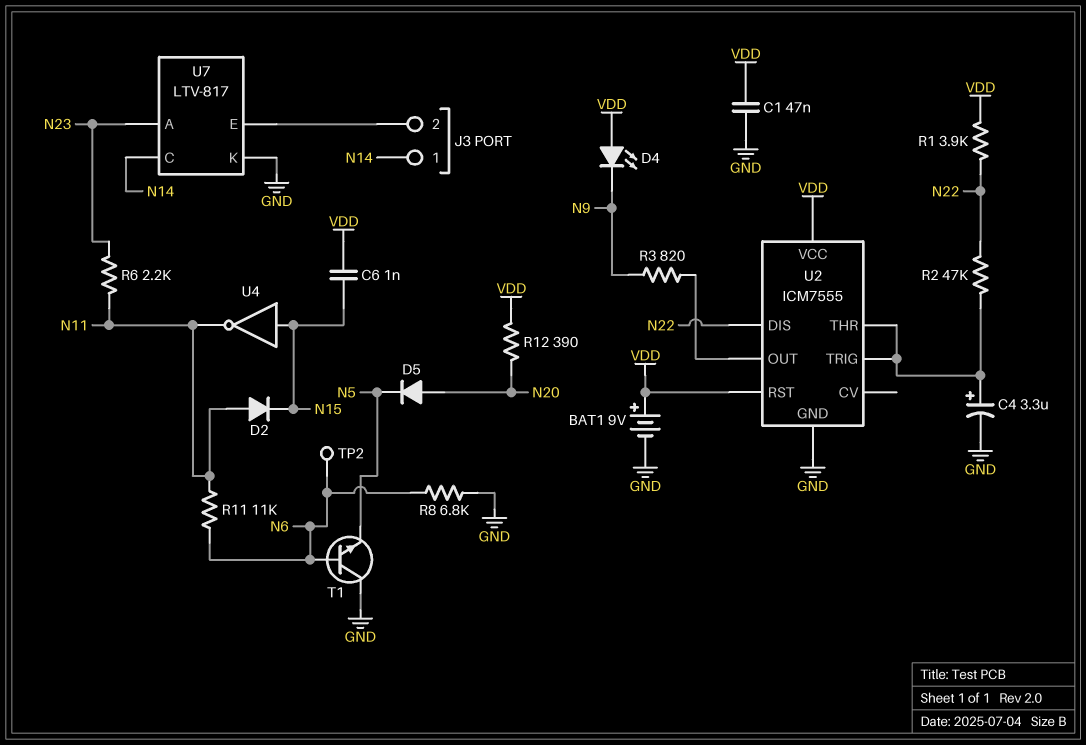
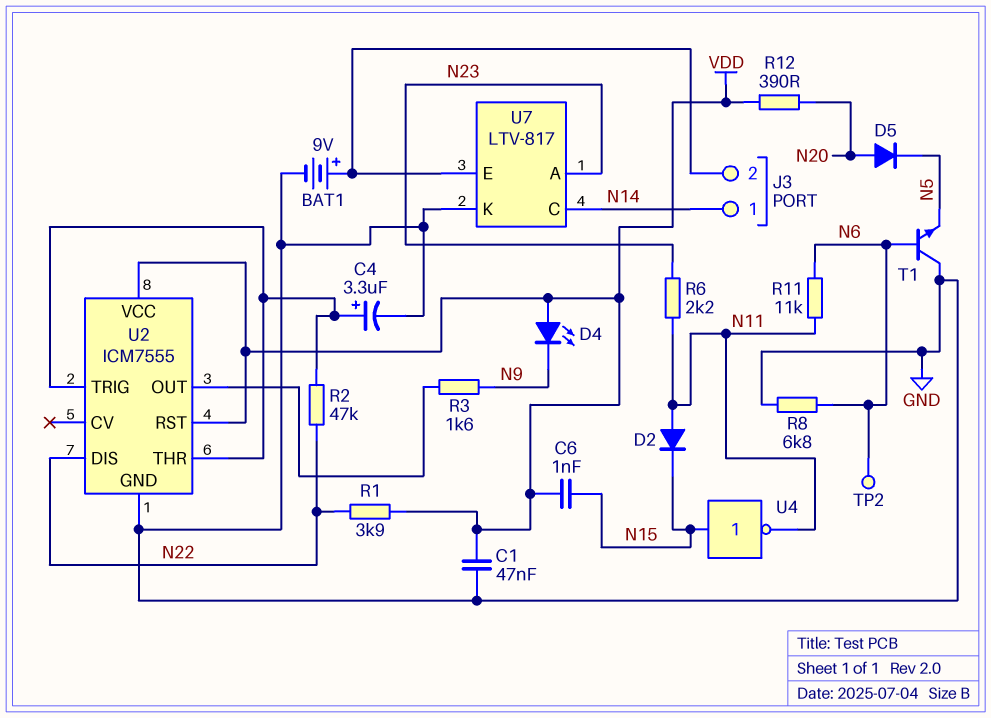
BAT1: 9V (plus VDD, minus GND) -> 9V (plus J3/2, minus GND)
R3: 820 (N9, U2/OUT) -> 1.6k (N9, U2/OUT)

